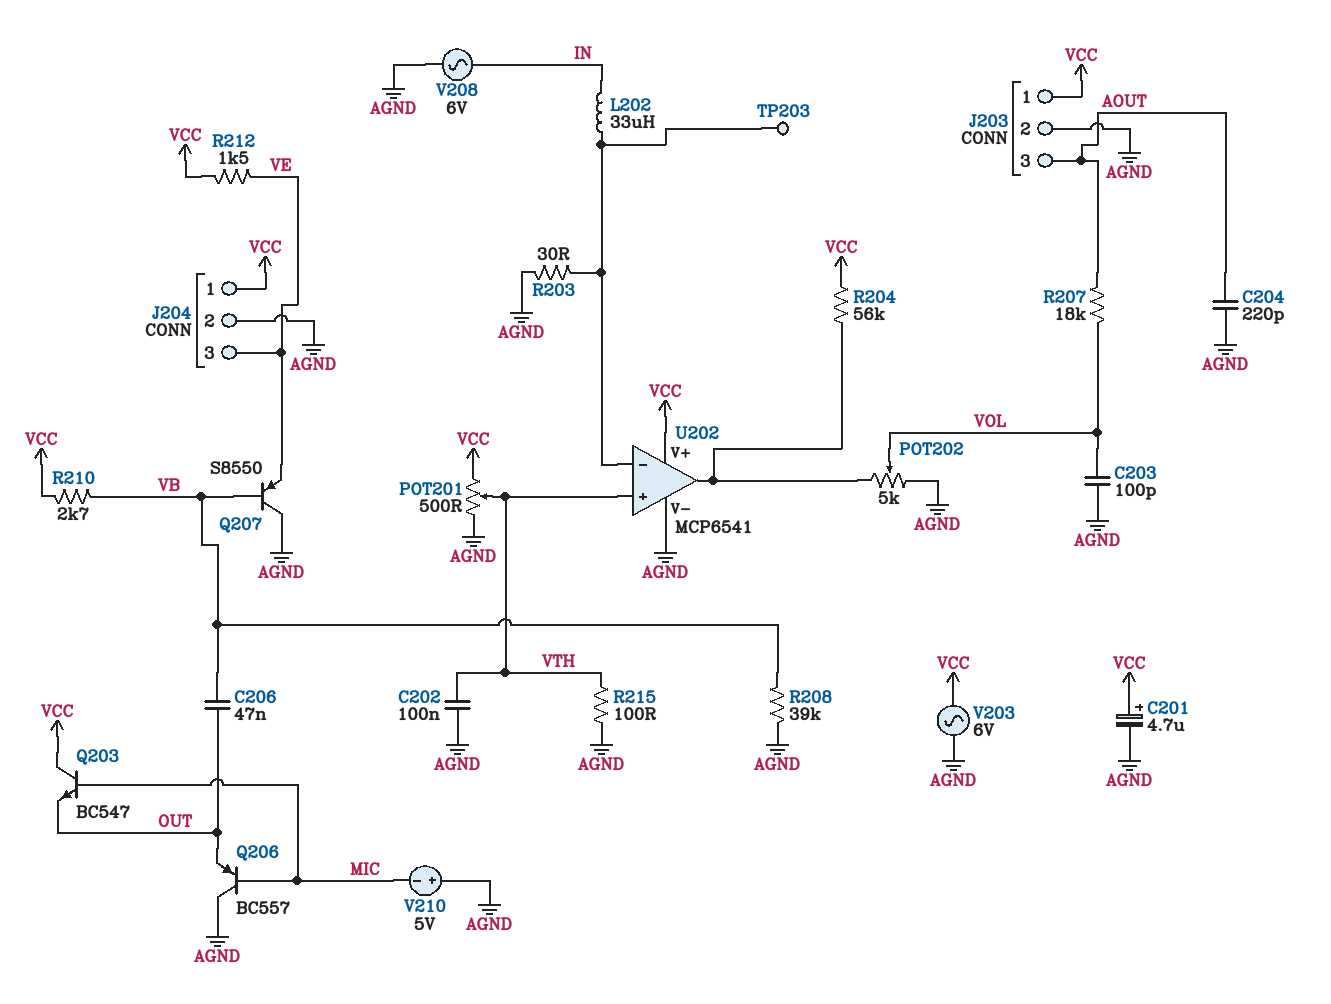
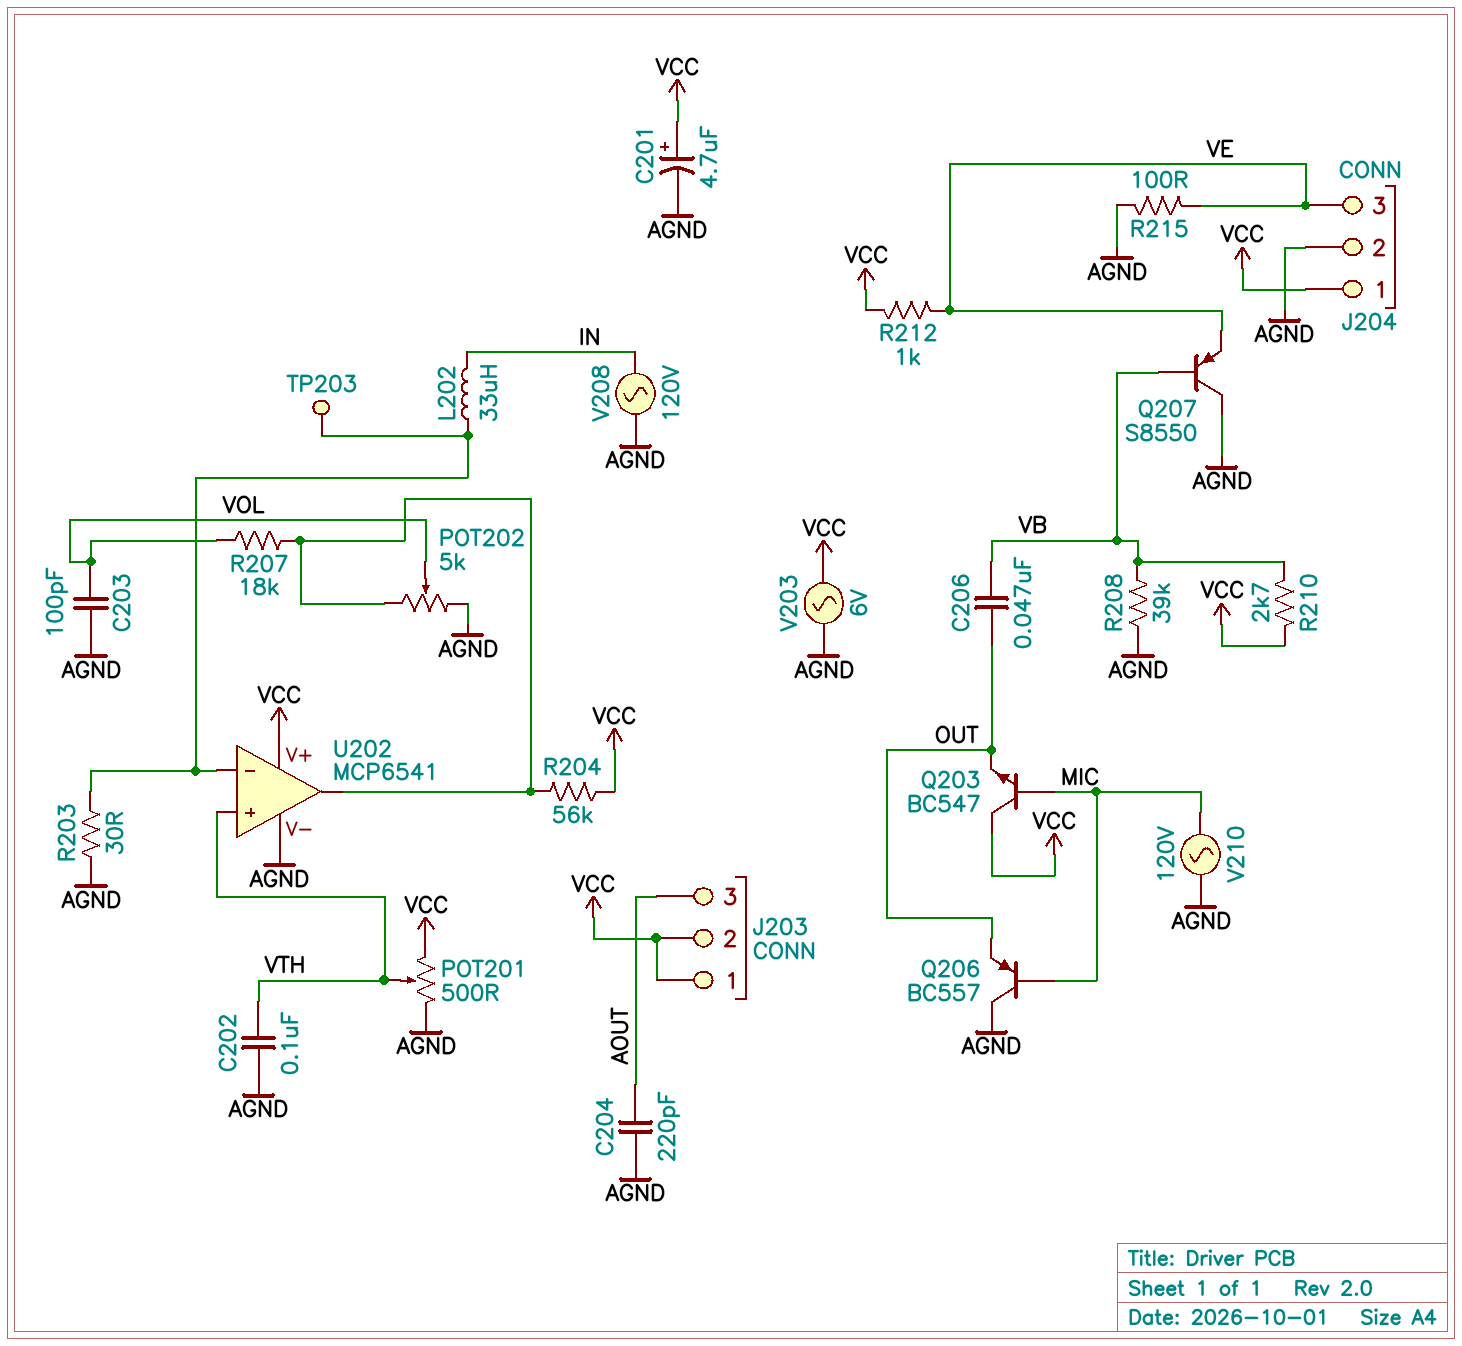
J203 pin 2: AGND -> VCC
R207: 18k (AOUT, VOL) -> 18k (U202/out, VOL)
R212: 1.5k (VCC, VE) -> 1k (VCC, VE)
R215: 100 (AGND, VTH) -> 100 (AGND, VE)
V208: AC 6V (AGND, IN) -> AC 120V (AGND, IN)
V210: 5V (plus AGND, minus MIC) -> AC 120V (AGND, MIC)

